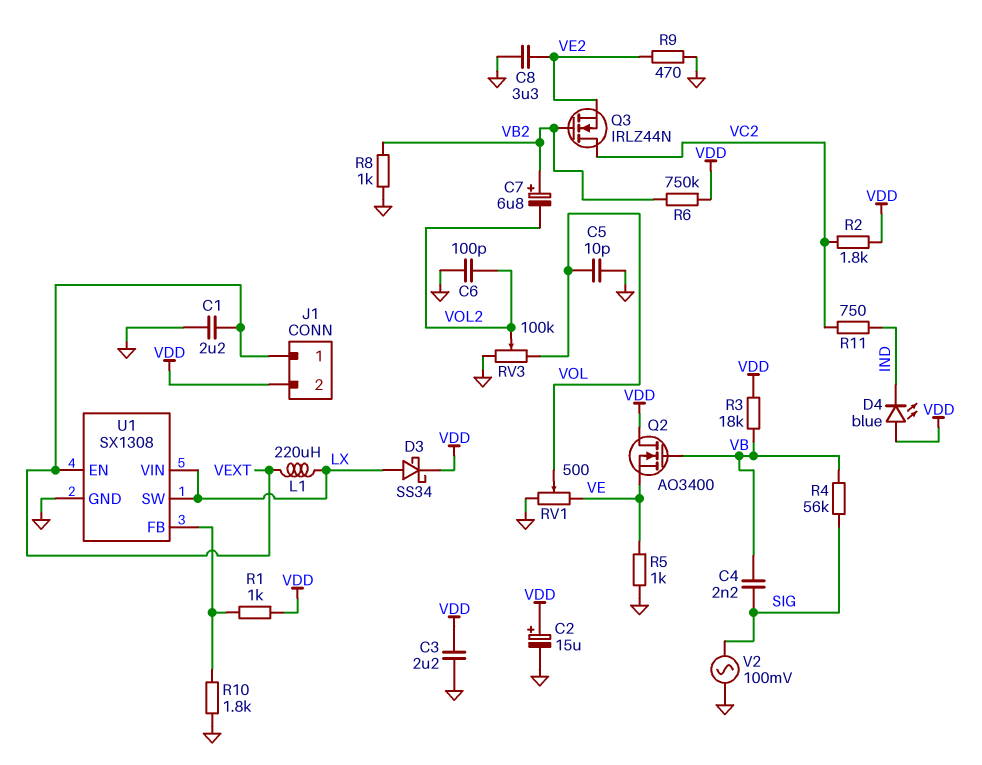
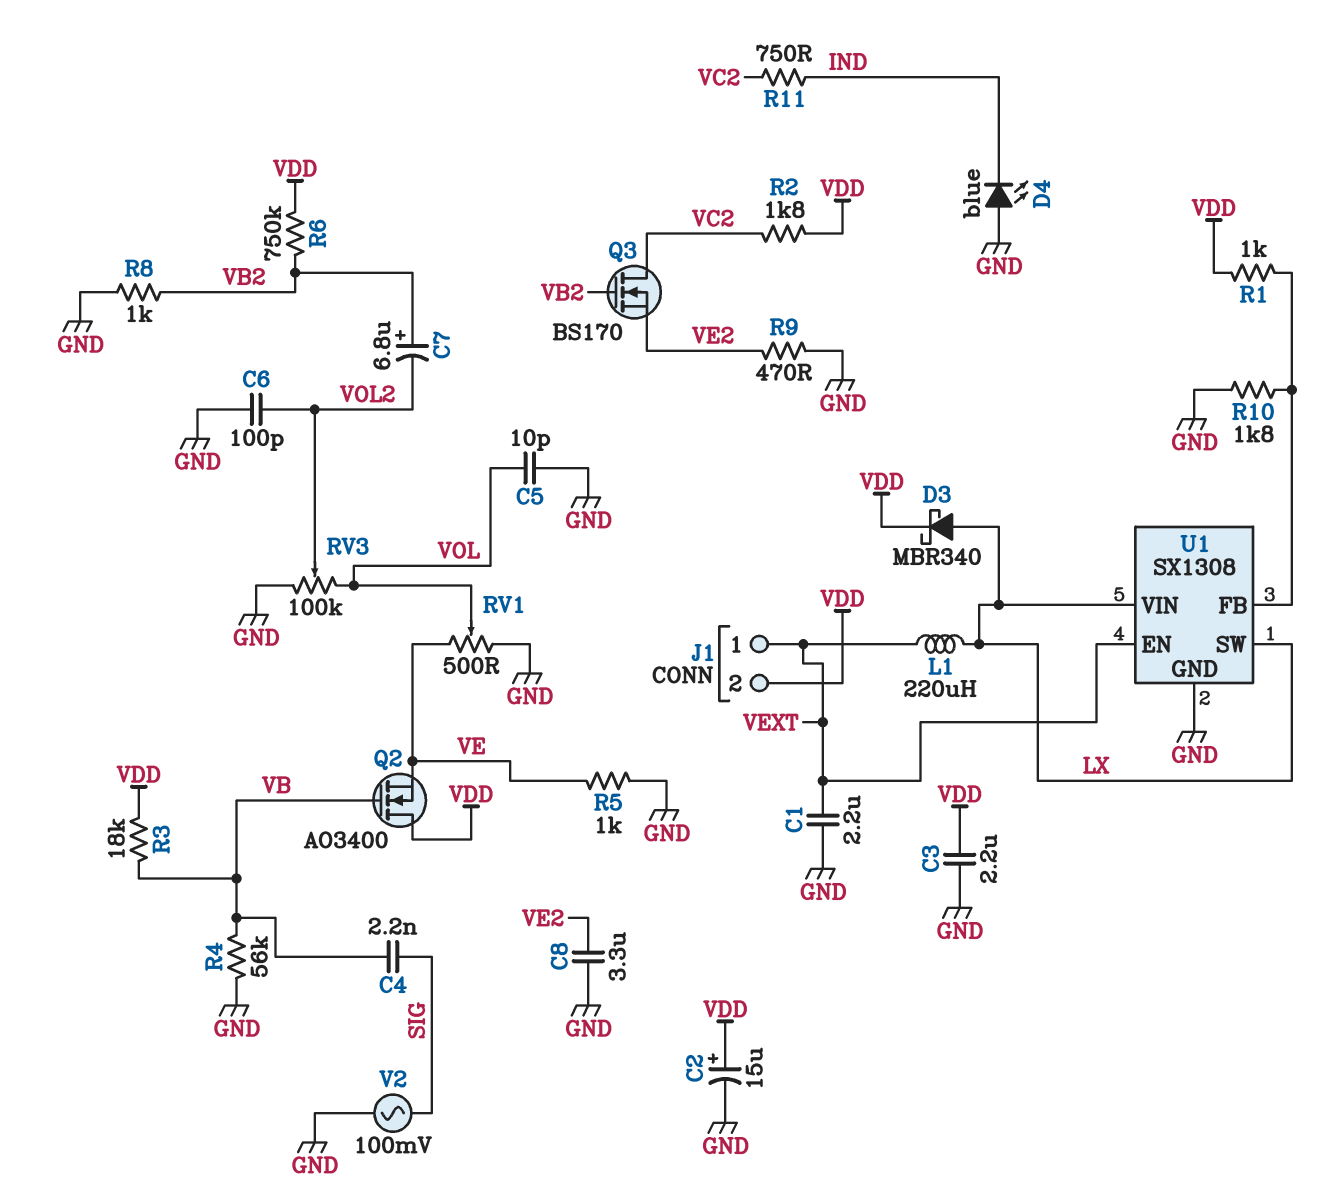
D3: schottky SS34 (A LX, K VDD) -> schottky MBR340 (A LX, K VDD)
D4: LED blue (A VDD, K IND) -> LED blue (A GND, K IND)
Q3: NMOS IRLZ44N (G VB2, D VC2, S VE2) -> NMOS BS170 (G VB2, D VC2, S VE2)
R4: 56k (SIG, VB) -> 56k (GND, VB)

